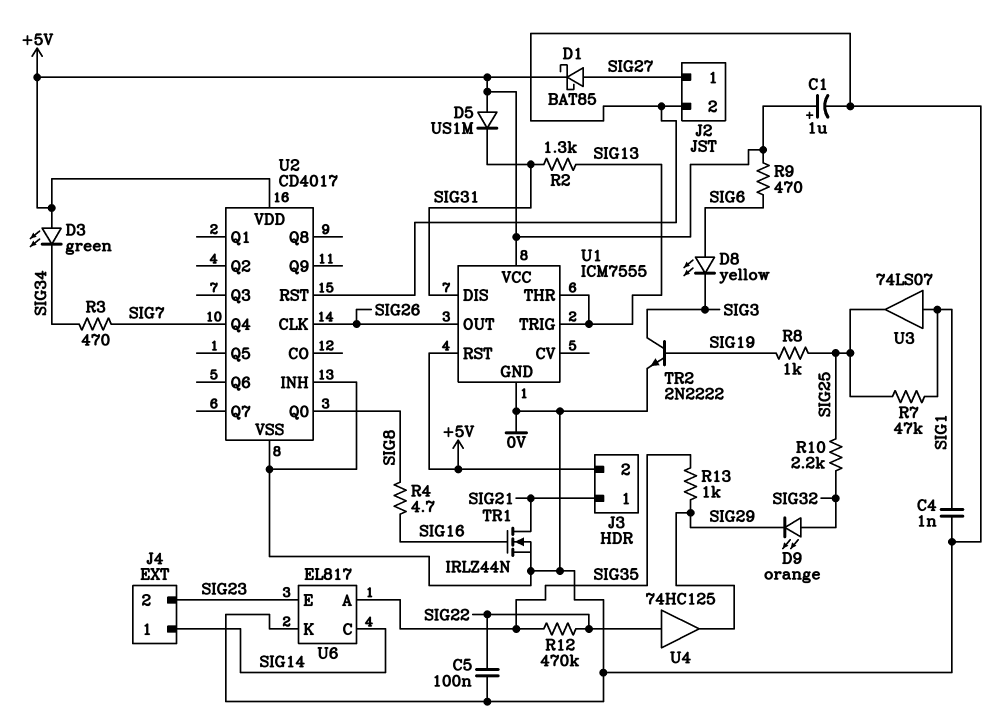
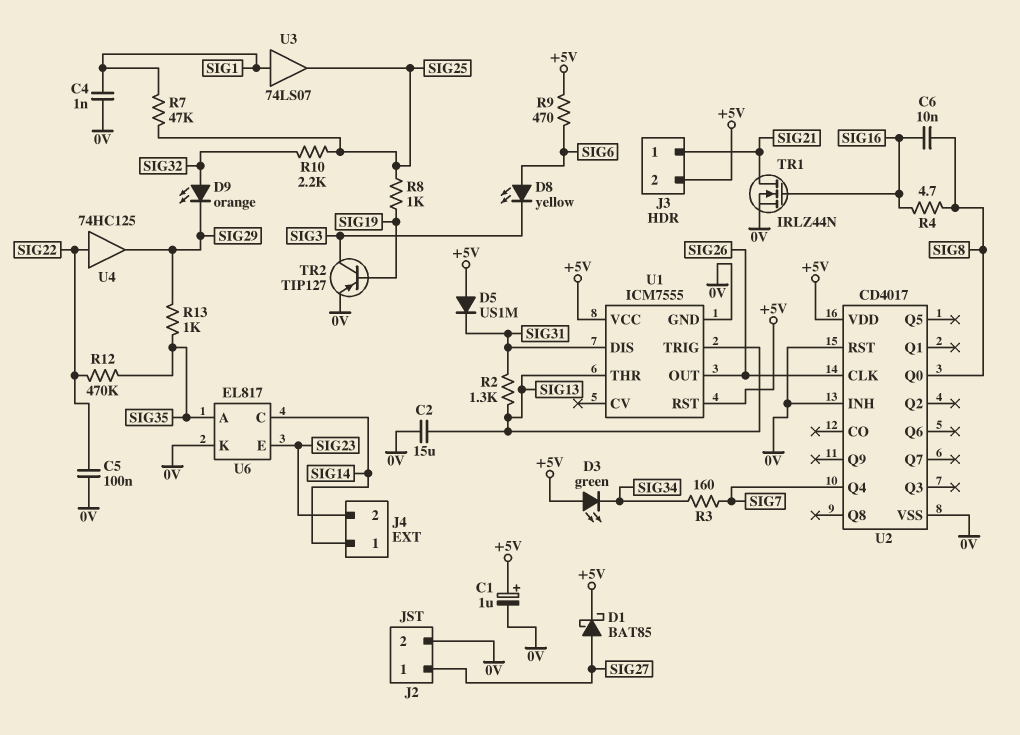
C2: none -> 15uF (0V, SIG13)
C6: none -> 10nF (SIG8, SIG16)
R3: 470 (SIG7, SIG34) -> 160 (SIG7, SIG34)
TR2: NPN 2N2222 (B SIG19, C SIG3, E 0V) -> PNP TIP127 (B SIG19, C SIG3, E 0V)

